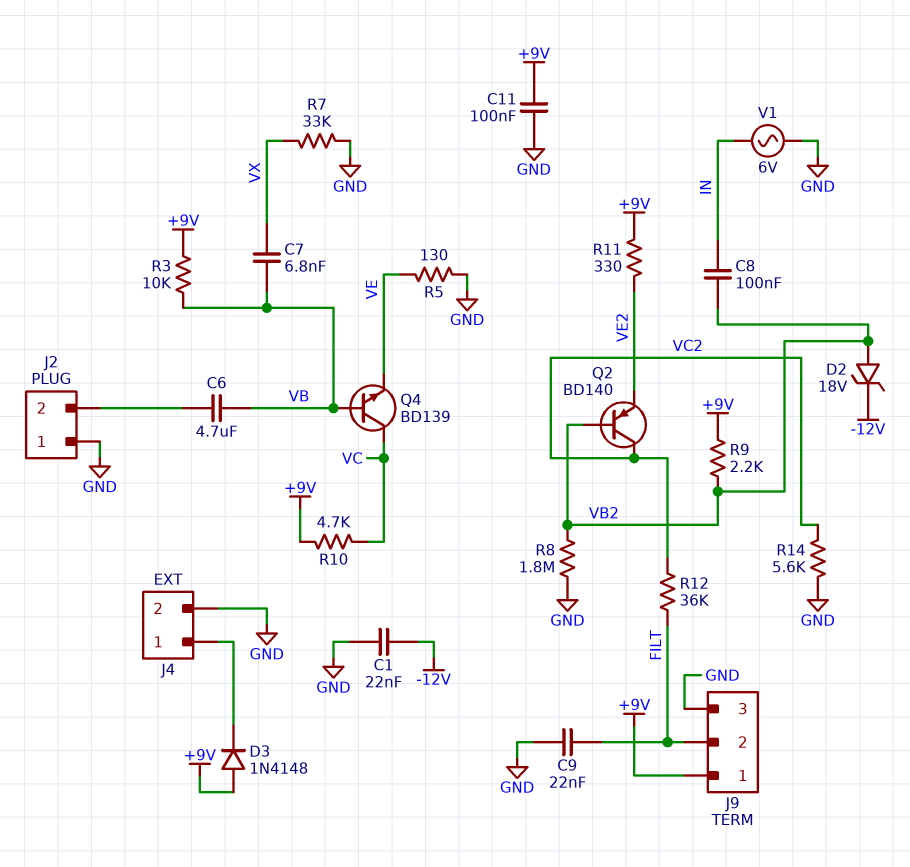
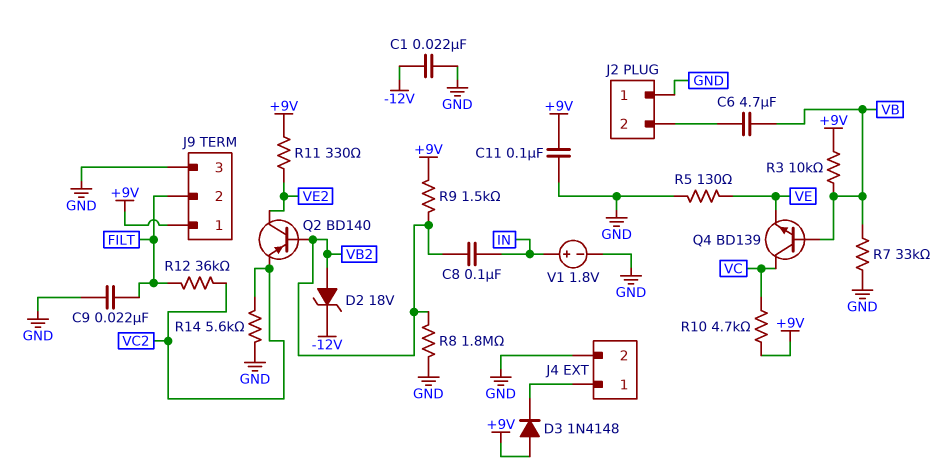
C7: 6.8nF (VB, VX) -> none
Q2: PNP BD140 (B VB2, C VC2, E VE2) -> PNP BD140 (B VB2, C VE2, E VC2)
R7: 33k (GND, VX) -> 33k (GND, VB)
R9: 2.2k (+9V, VB2) -> 1.5k (+9V, VB2)
V1: AC 6V (GND, IN) -> 1.8V (plus IN, minus GND)

